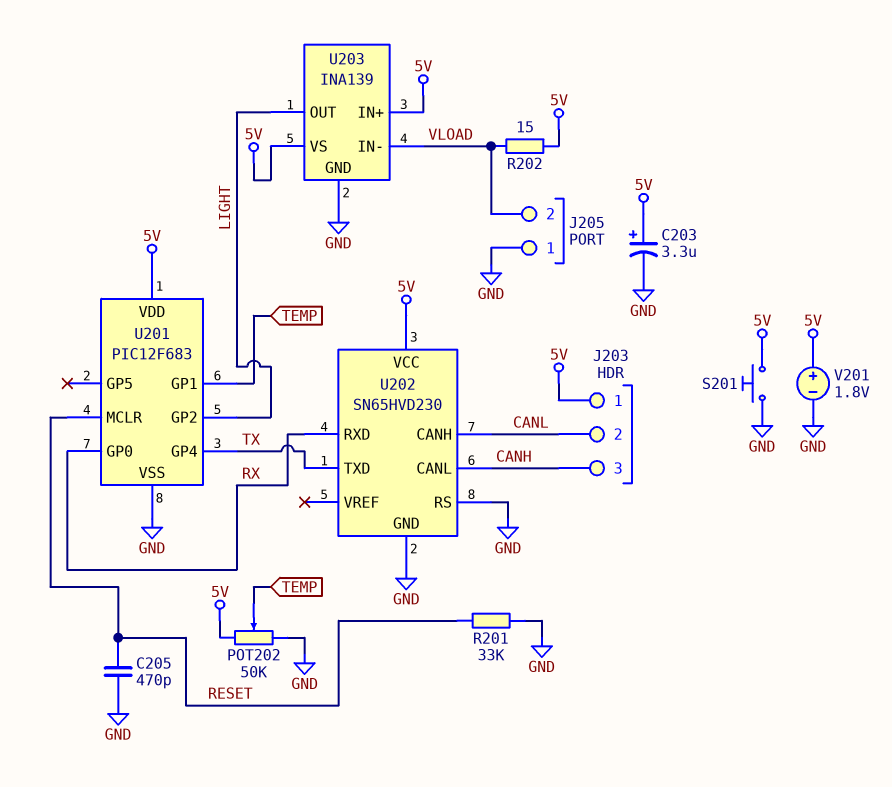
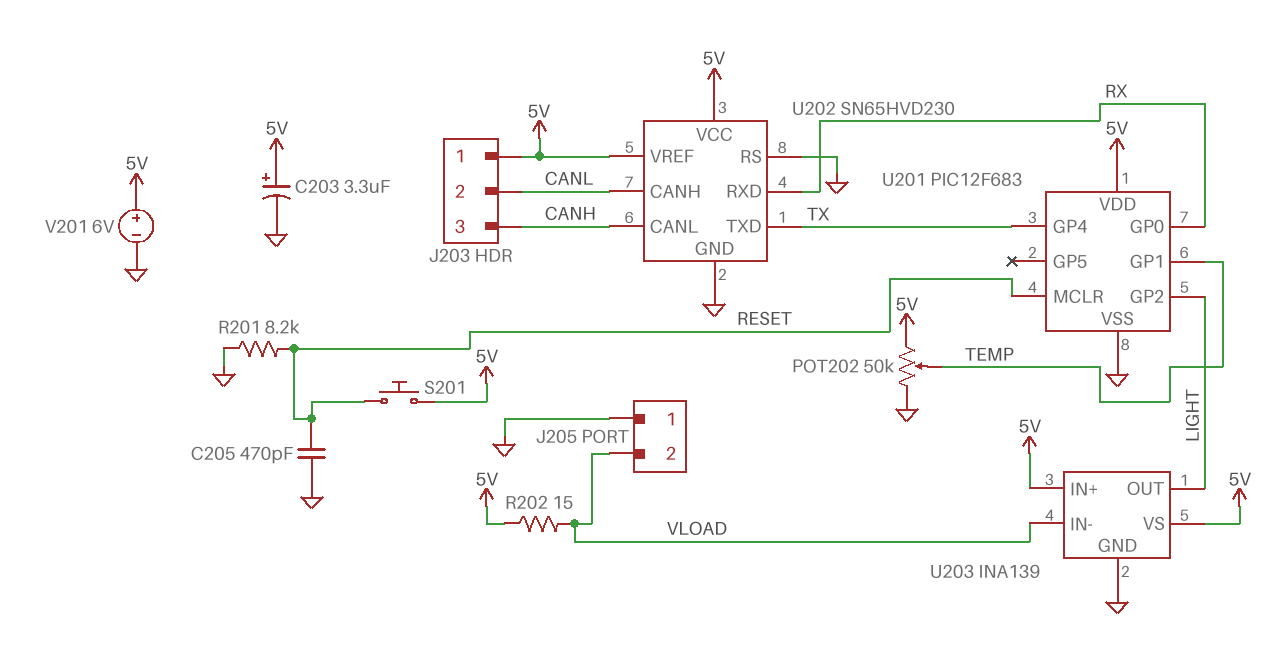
R201: 33k (GND, RESET) -> 8.2k (GND, RESET)
S201: button (5V, GND) -> button (5V, RESET)
U202 pin VREF: none -> 5V
V201: 1.8V (plus 5V, minus GND) -> 6V (plus 5V, minus GND)

